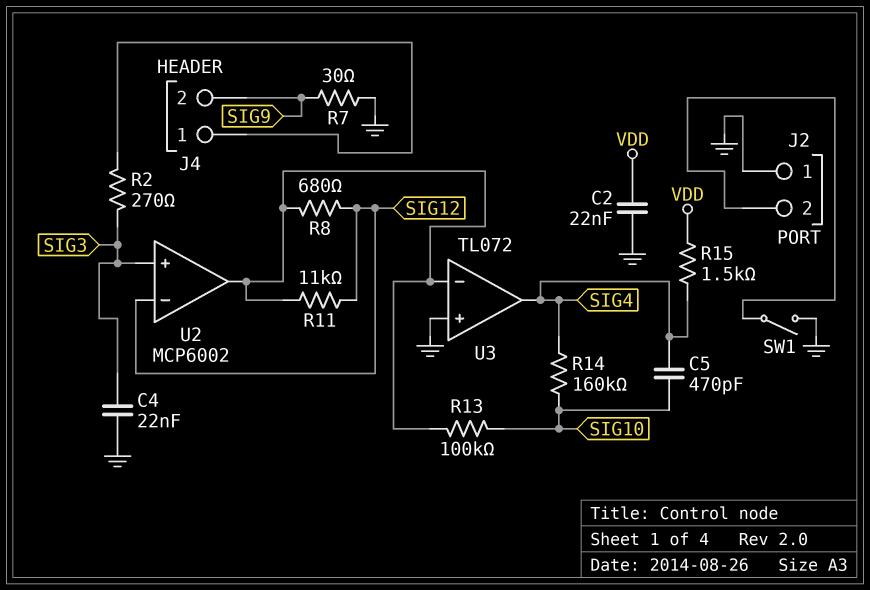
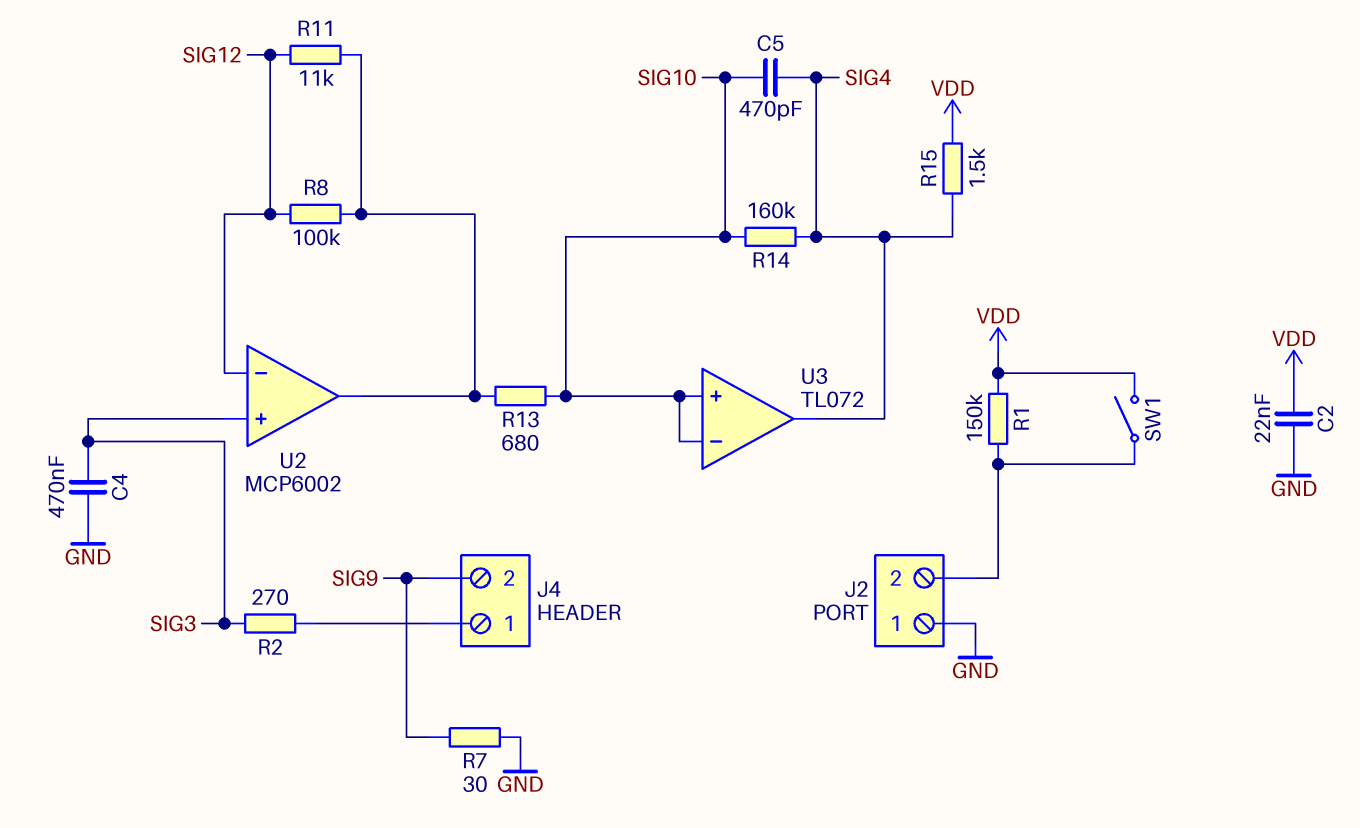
C4: 22nF (GND, SIG3) -> 470nF (GND, SIG3)
R1: none -> 150k (J2/2, VDD)
R8: 680 (SIG12, U2/out) -> 100k (SIG12, U2/out)
R13: 100k (SIG10, U2/out) -> 680 (SIG10, U2/out)
SW1: switch (GND, J2/2) -> switch (J2/2, VDD)
U3 pin in+: GND -> SIG10
U3 pin in-: U2/out -> SIG10

